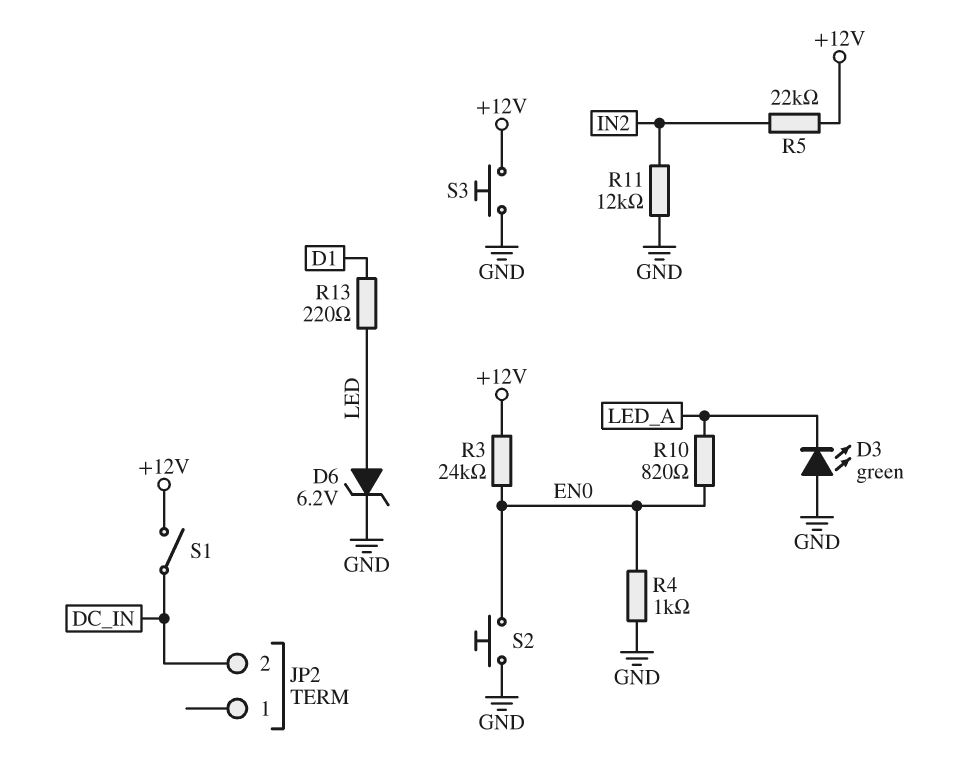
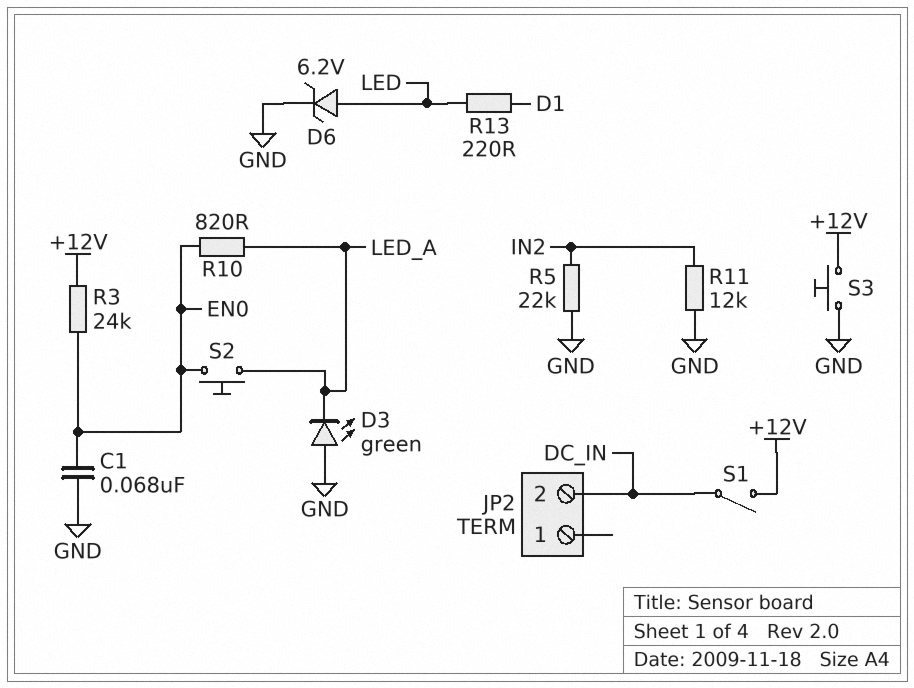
C1: none -> 68nF (EN0, GND)
R4: 1k (EN0, GND) -> none
R5: 22k (+12V, IN2) -> 22k (GND, IN2)
S2: button (EN0, GND) -> button (EN0, LED_A)

